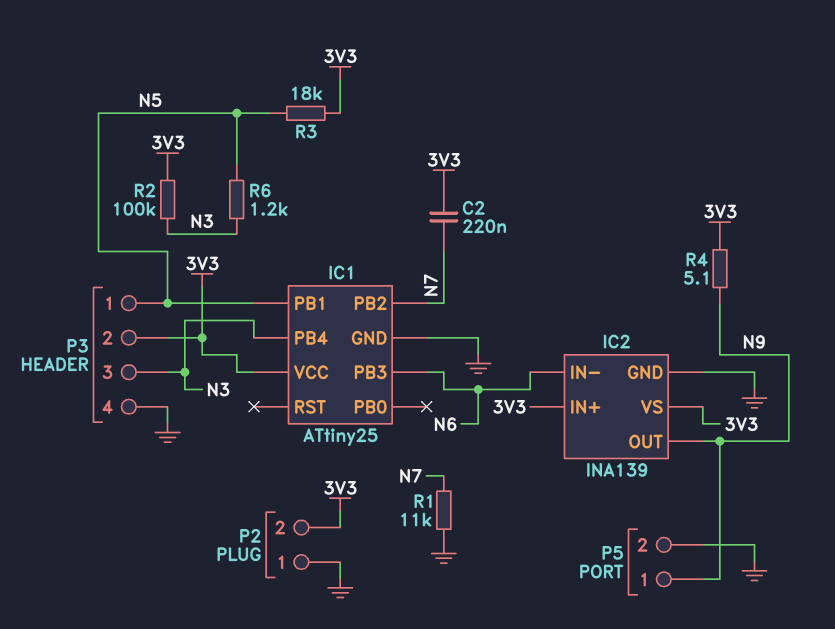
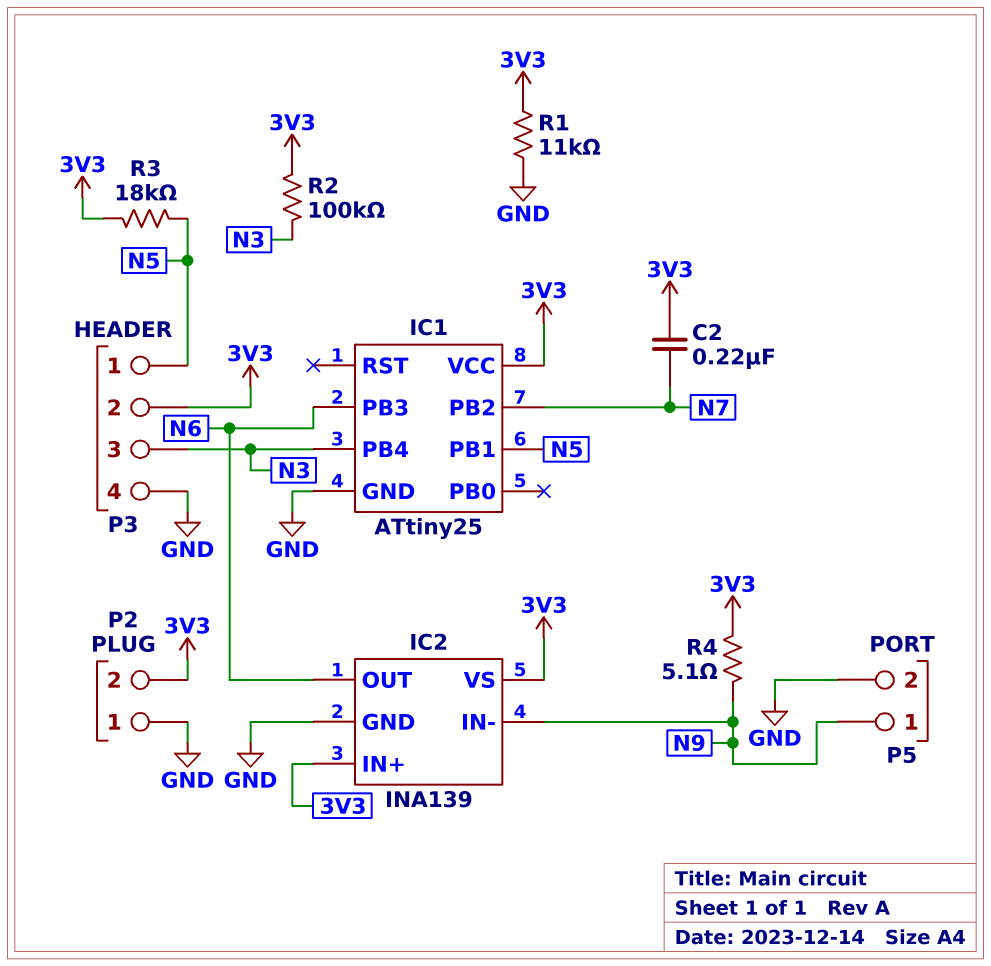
IC2 pin IN-: N6 -> N9
IC2 pin OUT: N9 -> N6
R1: 11k (GND, N7) -> 11k (3V3, GND)
R6: 1.2k (N3, N5) -> none

